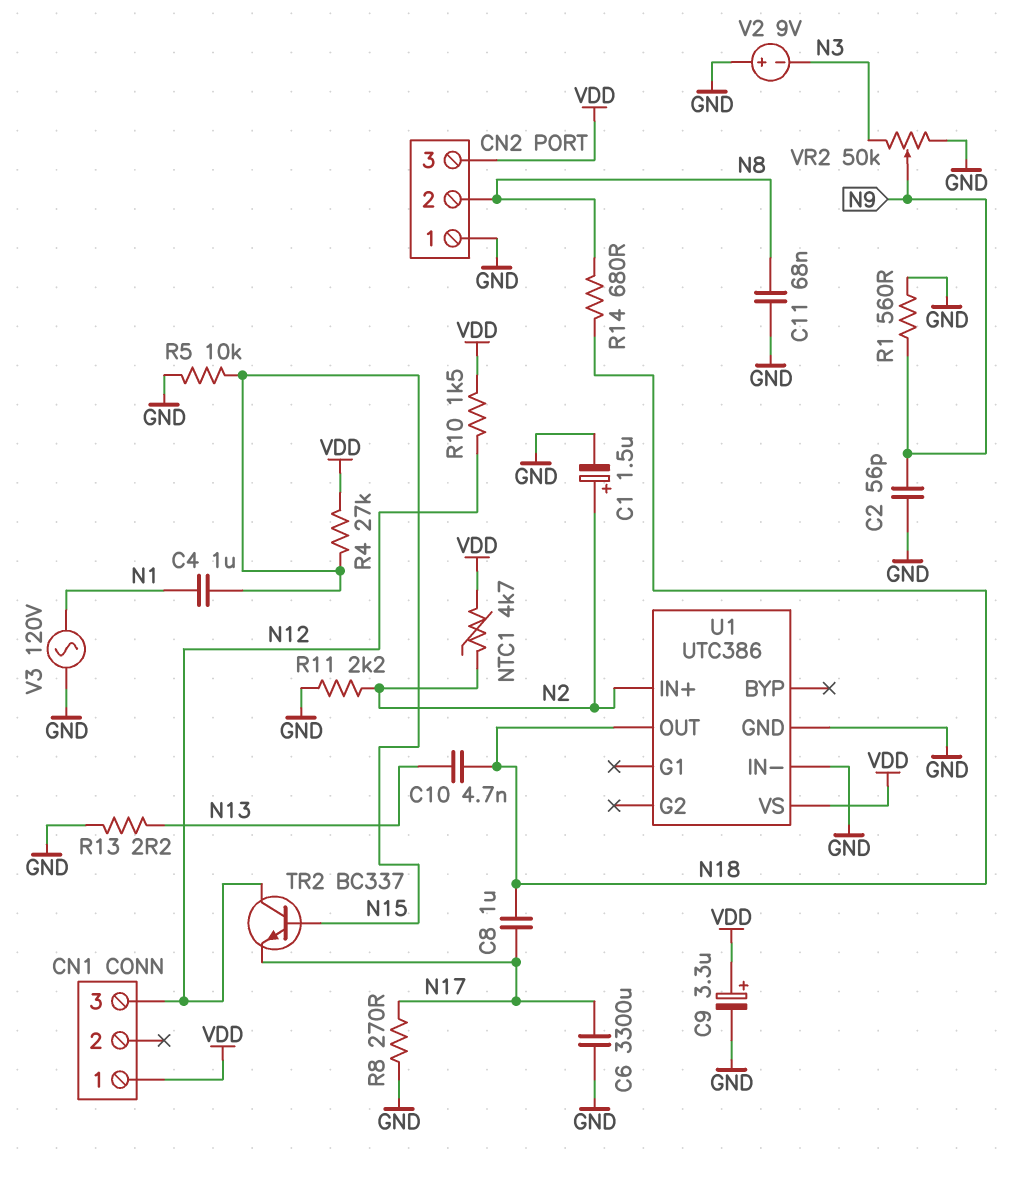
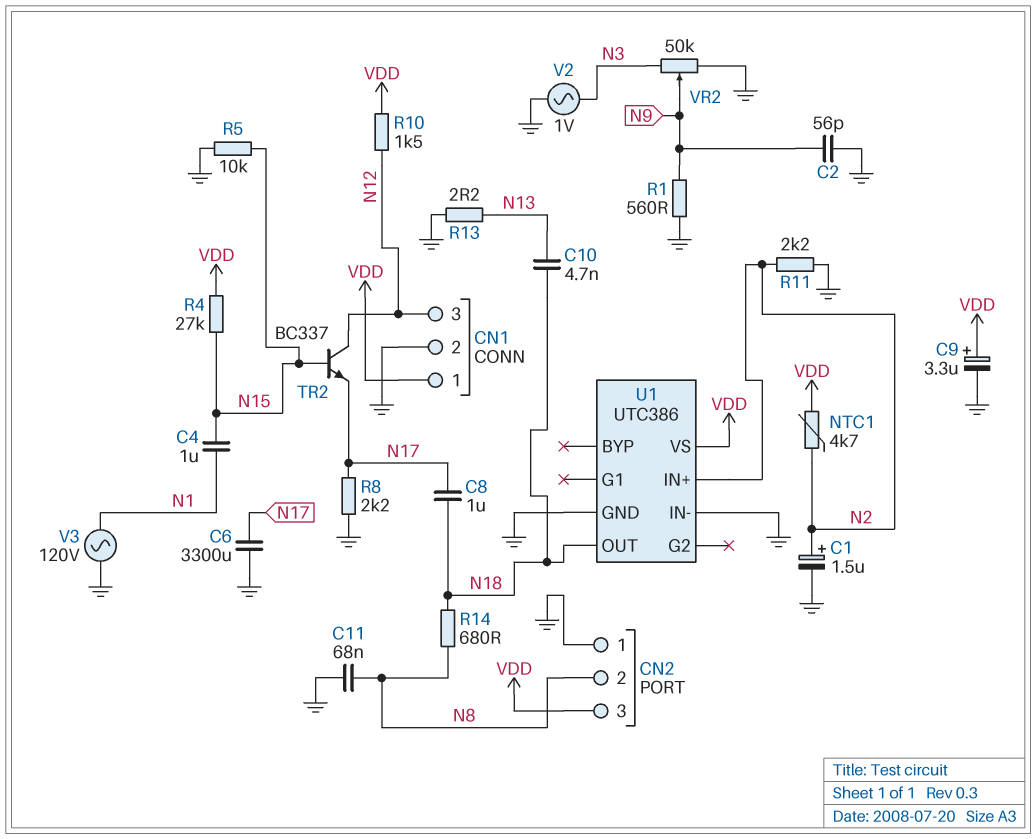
CN1 pin 2: none -> GND
R8: 270 (GND, N17) -> 2.2k (GND, N17)
V2: 9V (plus GND, minus N3) -> AC 1V (GND, N3)

